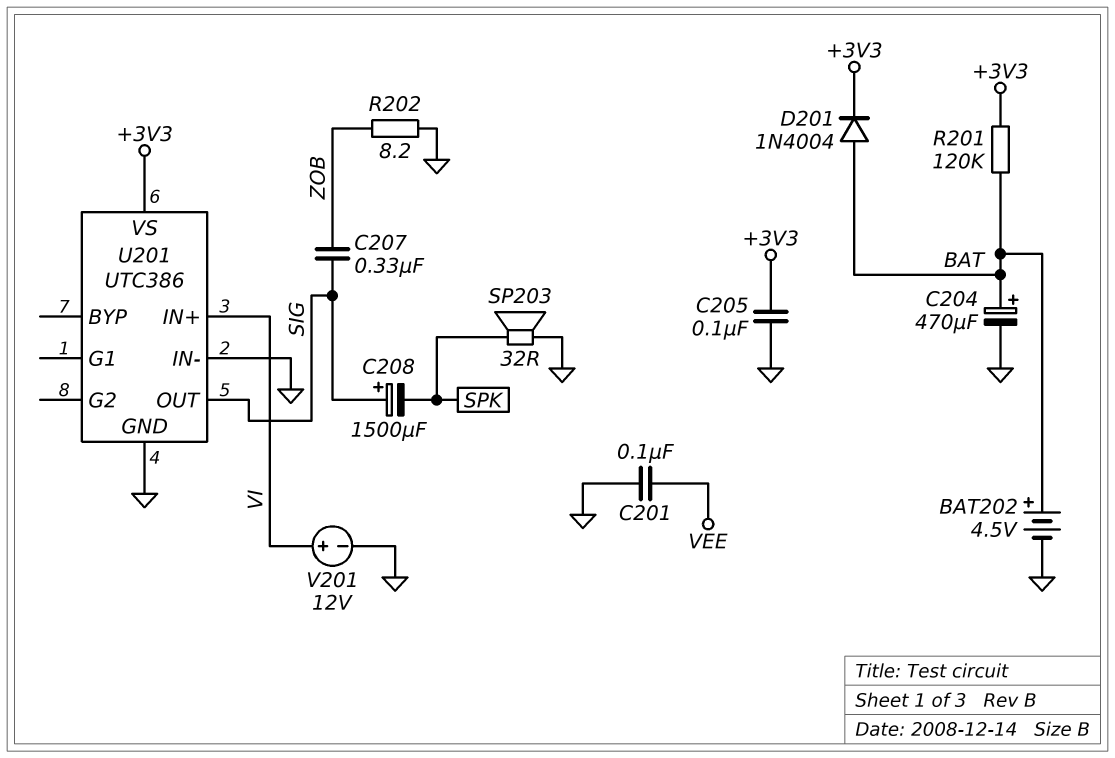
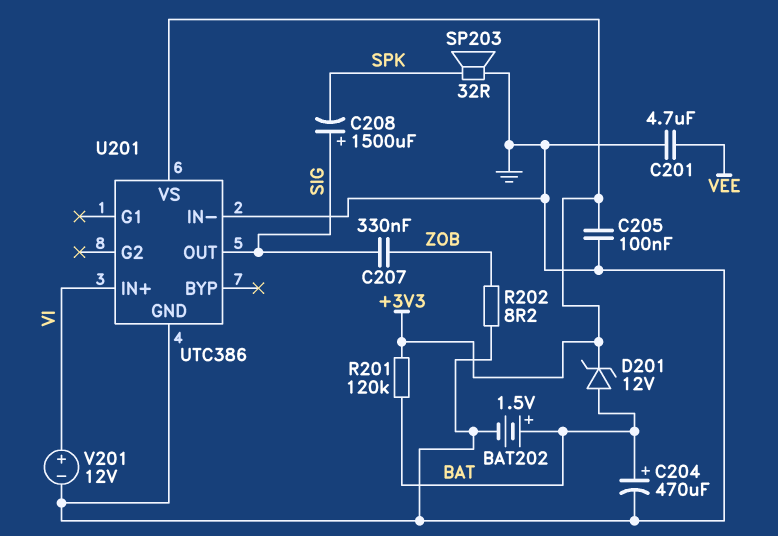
BAT202: 4.5V (plus BAT, minus GND) -> 1.5V (plus BAT, minus GND)
C201: 100nF (GND, VEE) -> 4.7uF (GND, VEE)
D201: diode 1N4004 (A BAT, K +3V3) -> zener 12V (A BAT, K +3V3)

